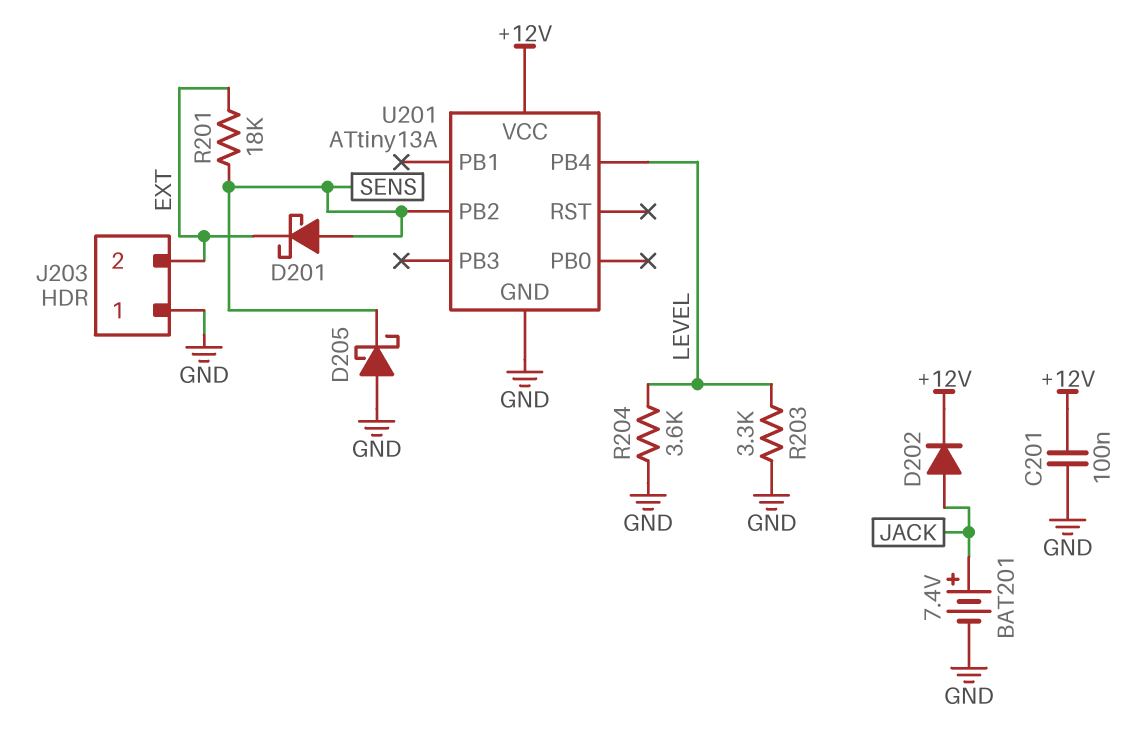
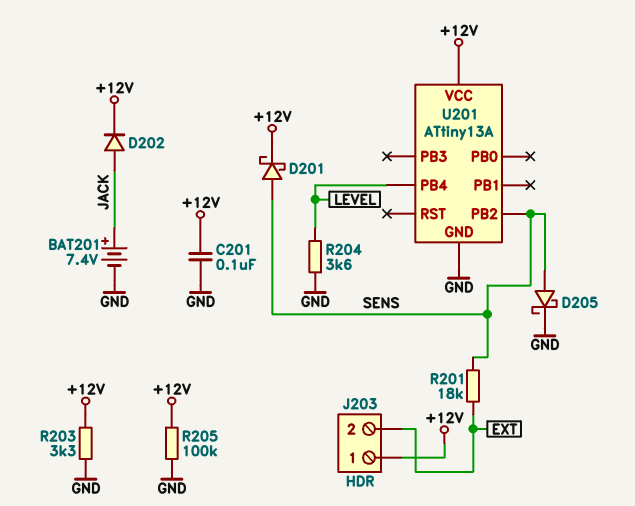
D201: schottky (A SENS, K EXT) -> schottky (A SENS, K +12V)
D205: schottky (A GND, K SENS) -> schottky (A SENS, K GND)
J203 pin 1: GND -> +12V
R203: 3.3k (GND, LEVEL) -> 3.3k (+12V, GND)
R205: none -> 100k (+12V, GND)

